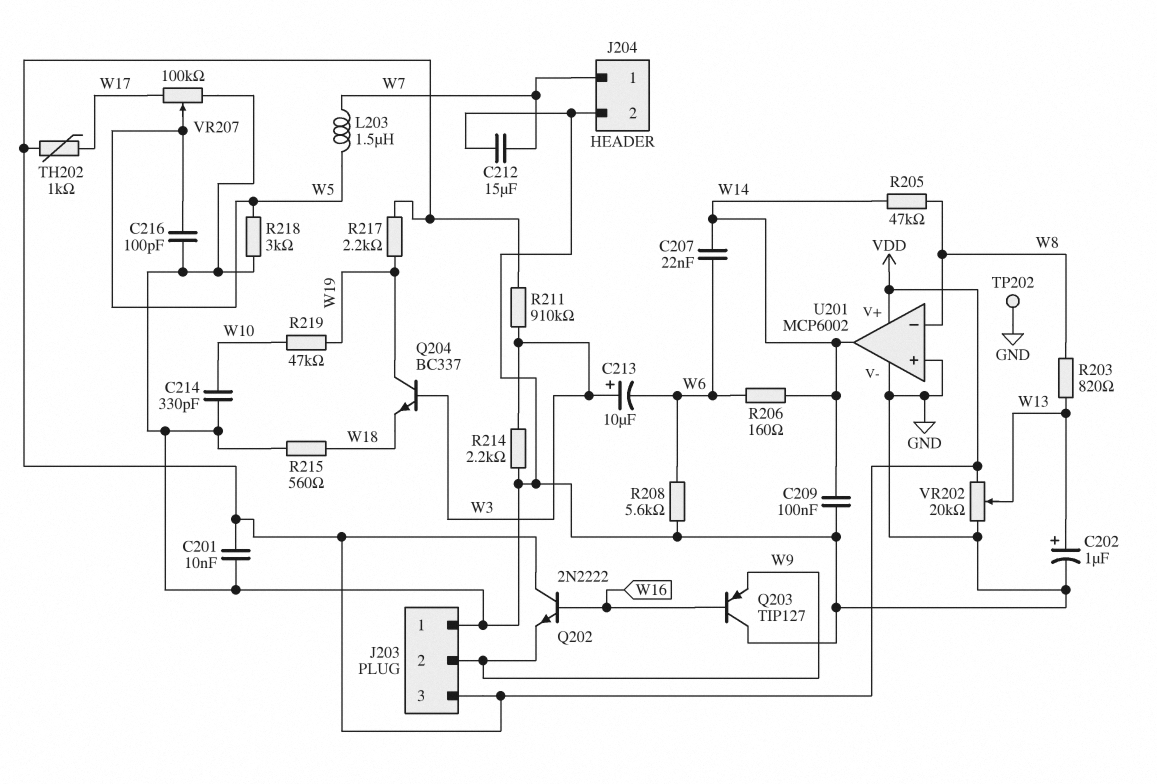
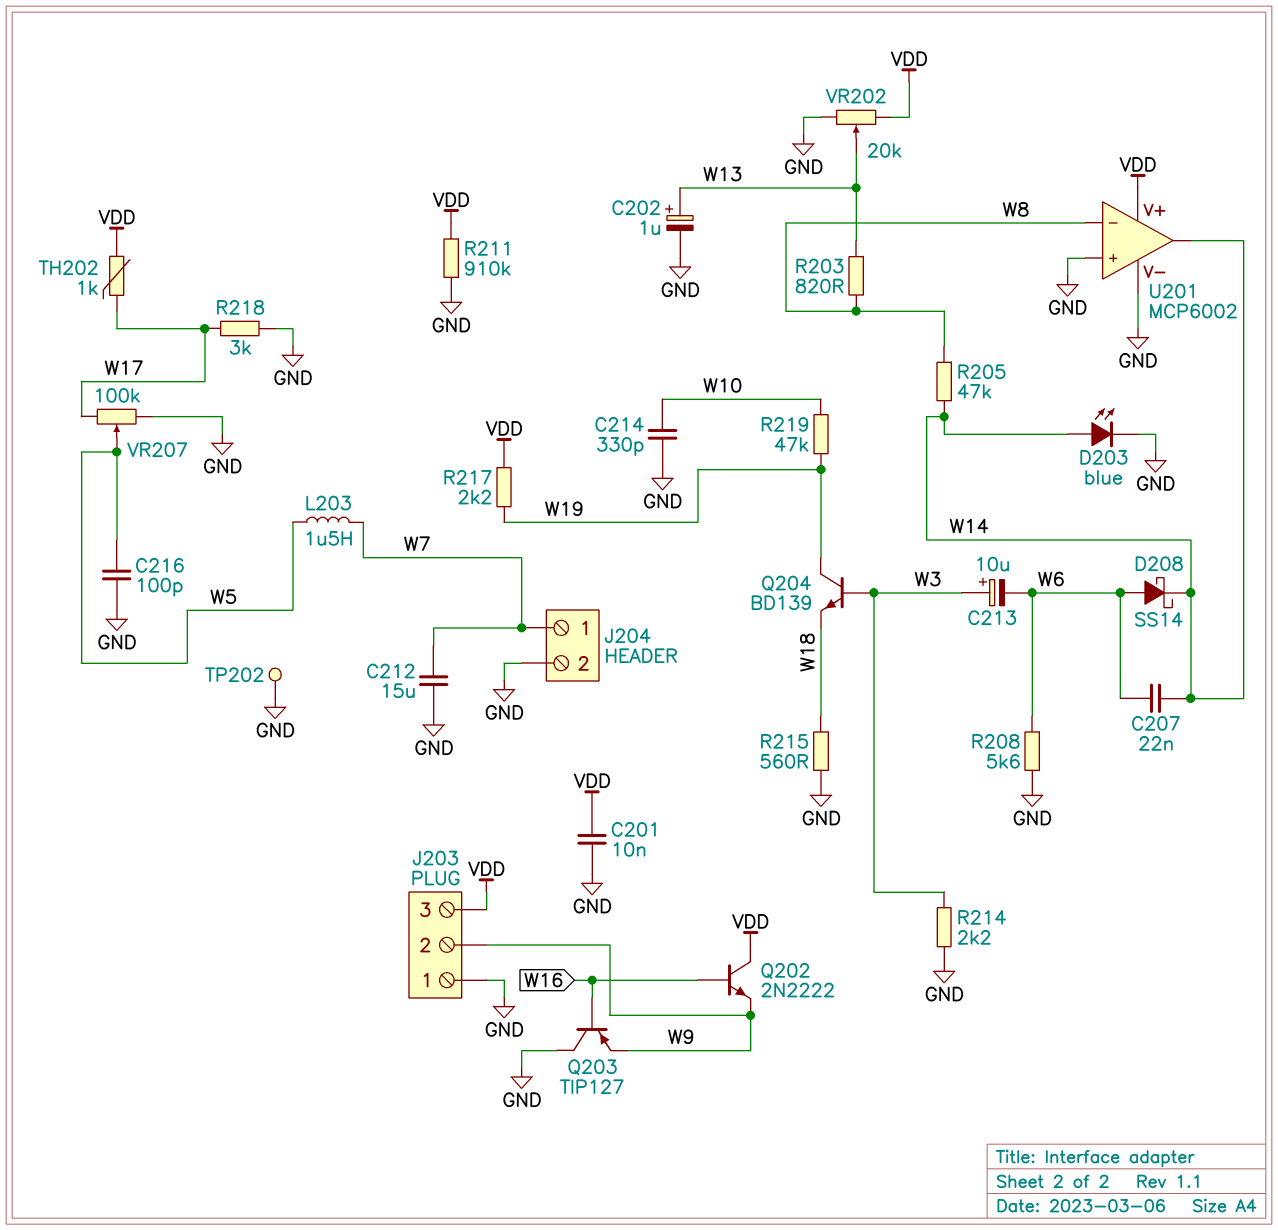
C209: 100nF (GND, W14) -> none
D203: none -> LED blue (A W14, K GND)
D208: none -> schottky SS14 (A W6, K W14)
Q204: NPN BC337 (B W3, C W19, E W18) -> NPN BD139 (B W3, C W19, E W18)
R206: 160 (W6, W14) -> none
R211: 910k (VDD, W3) -> 910k (GND, VDD)
R218: 3k (GND, W5) -> 3k (GND, W17)

